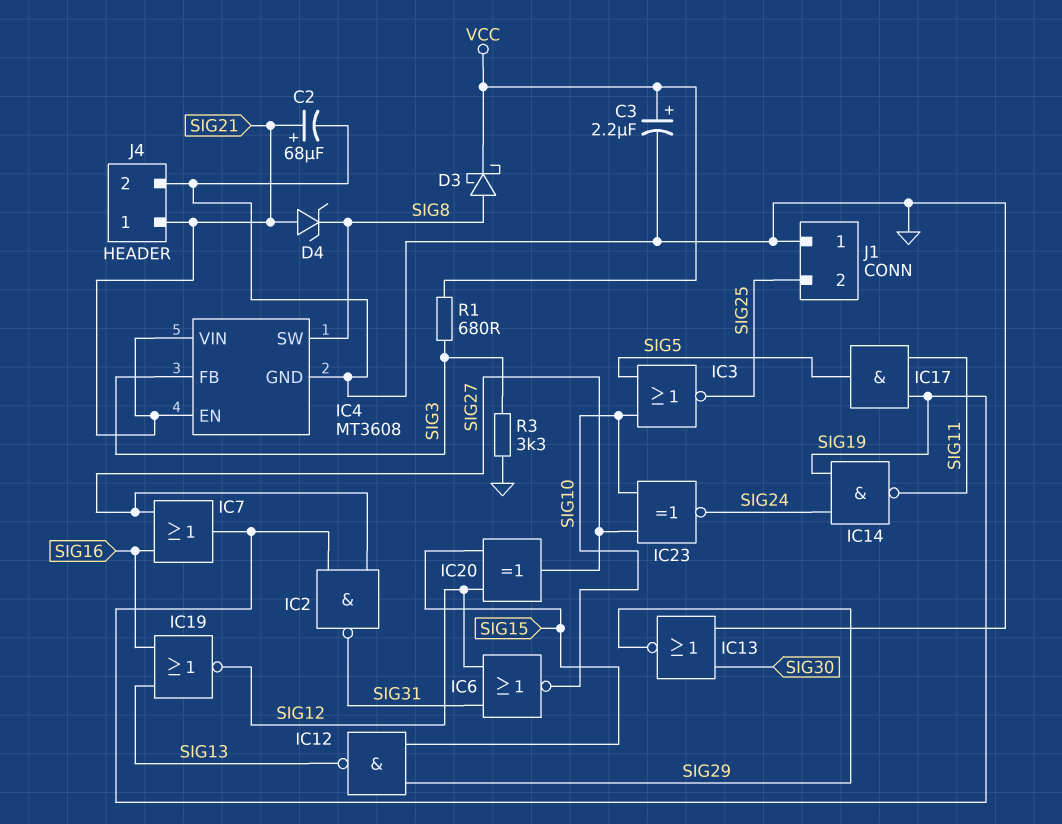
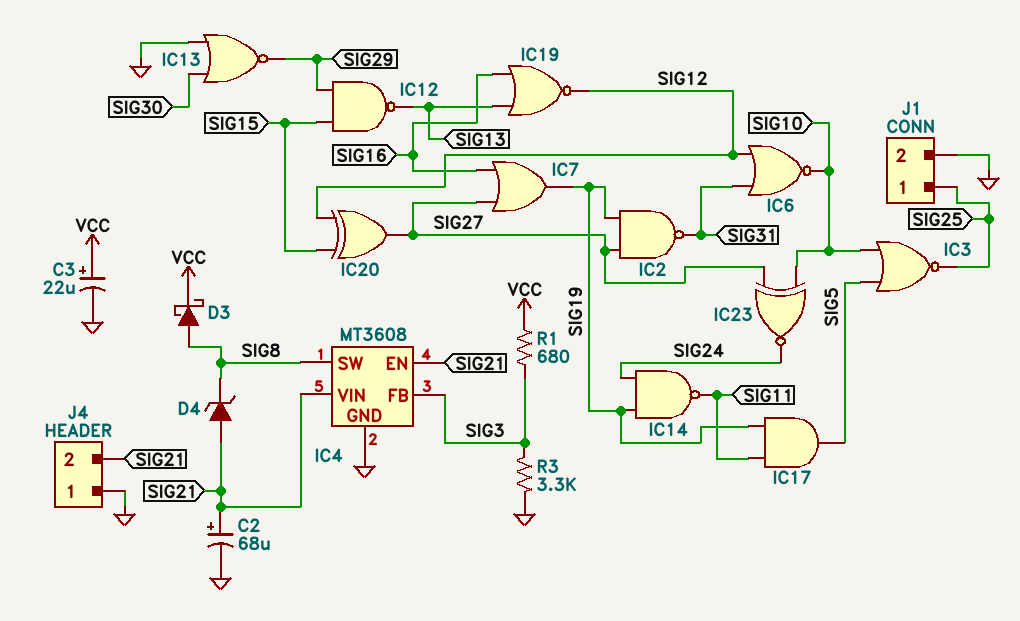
C3: 2.2uF (plus VCC, minus GND) -> 22uF (plus VCC, minus GND)
J1 pin 1: GND -> SIG25
J1 pin 2: SIG25 -> GND
J4 pin 1: SIG21 -> GND
J4 pin 2: GND -> SIG21

